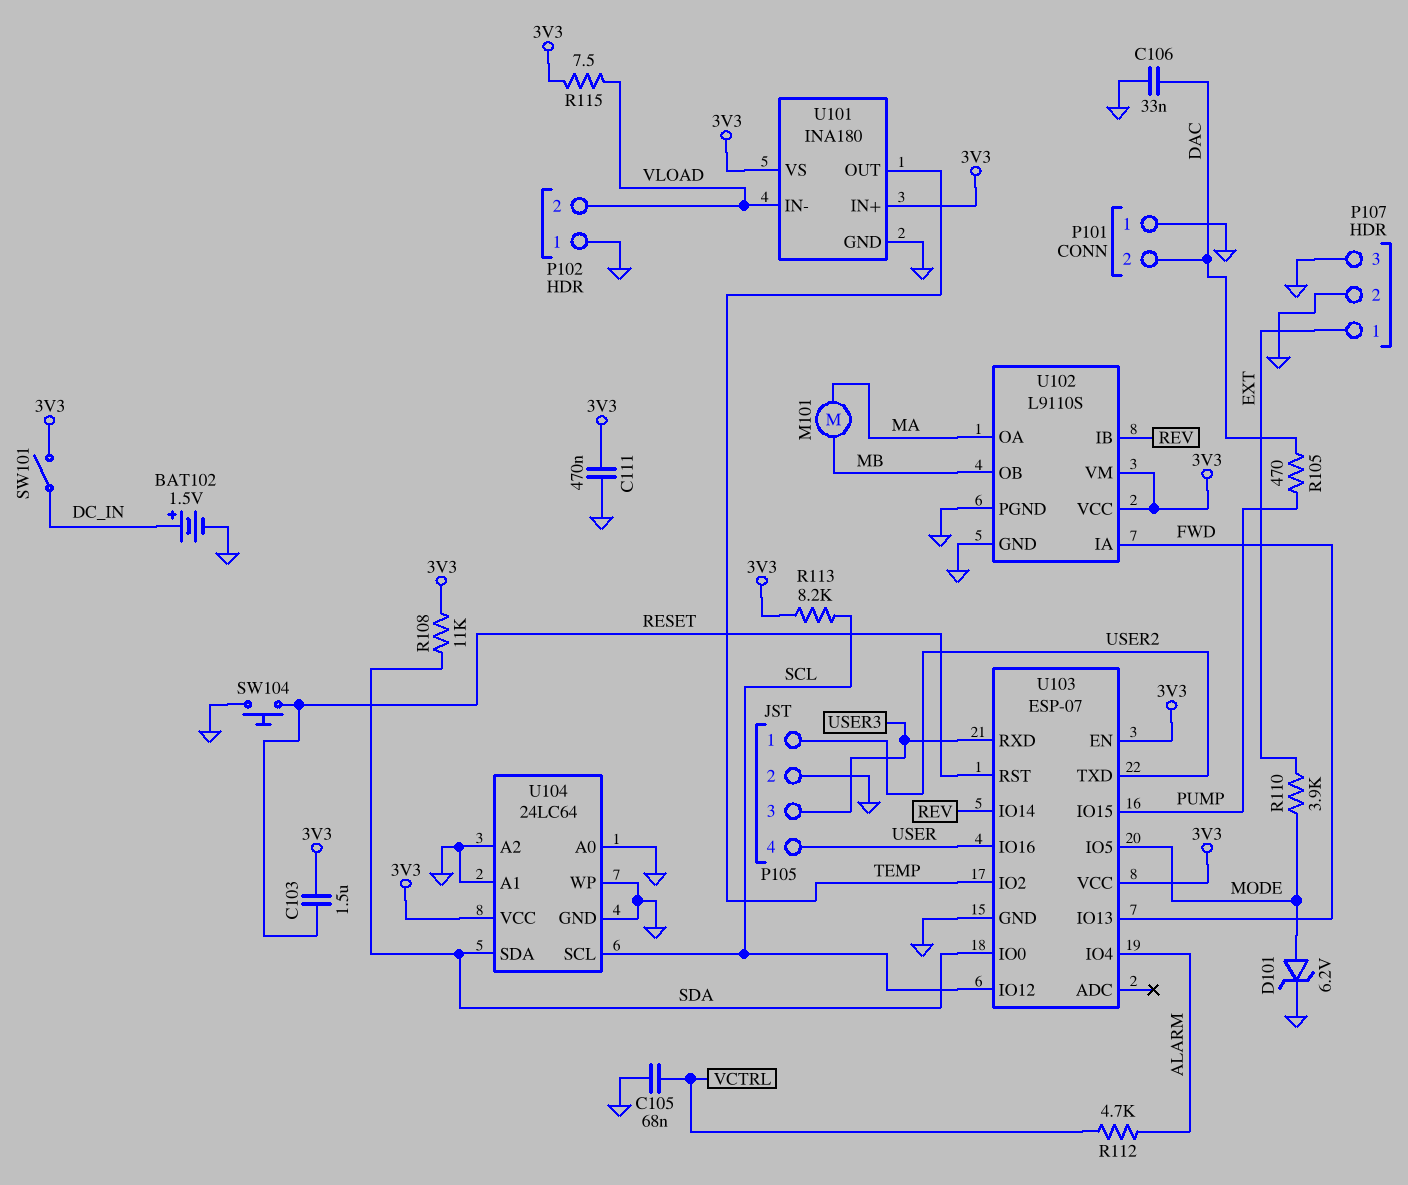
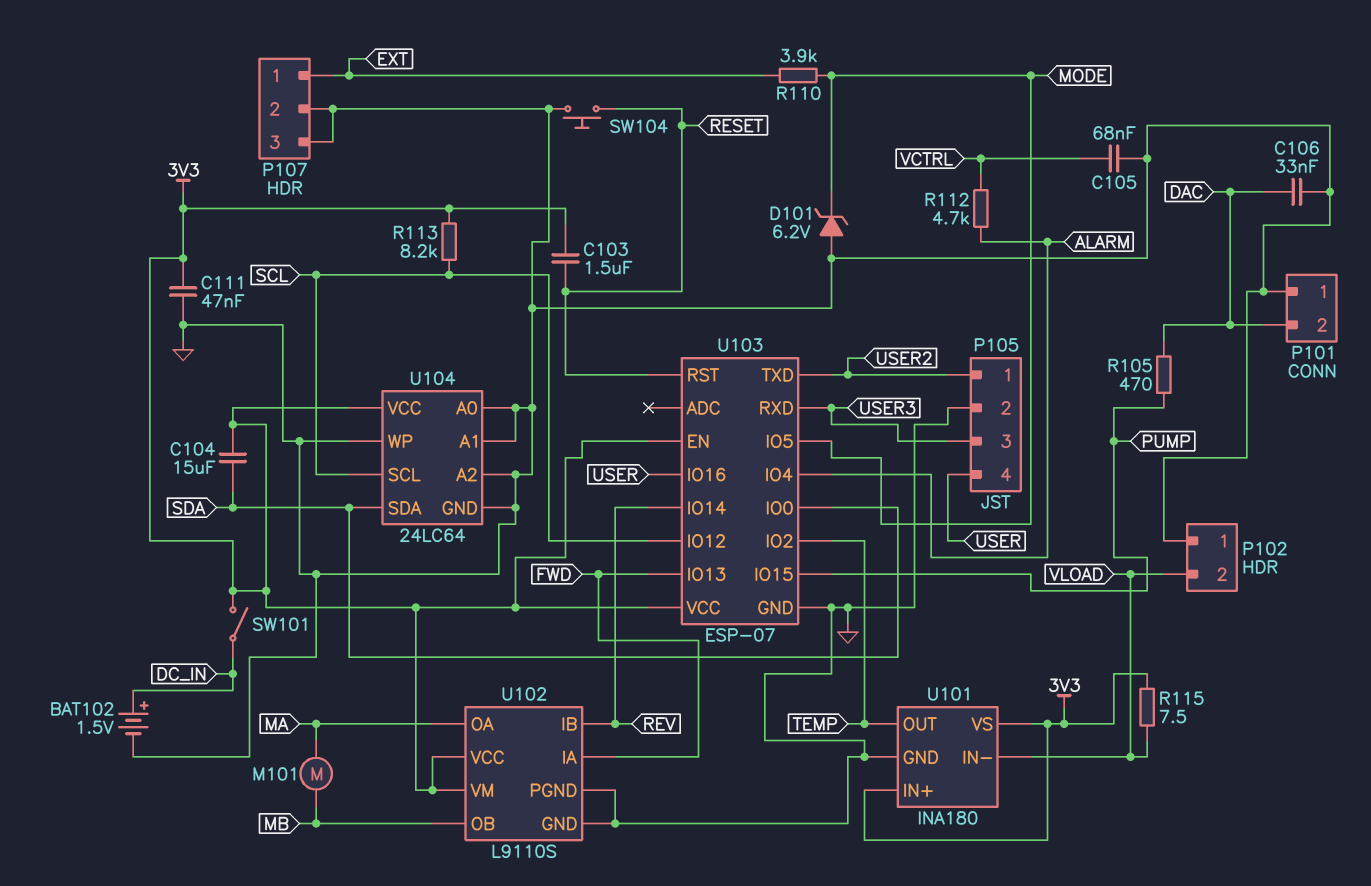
C104: none -> 15uF (3V3, SDA)
C111: 470nF (3V3, GND) -> 47nF (3V3, GND)
D101: zener 6.2V (A MODE, K GND) -> zener 6.2V (A GND, K MODE)
R108: 11k (3V3, SDA) -> none

